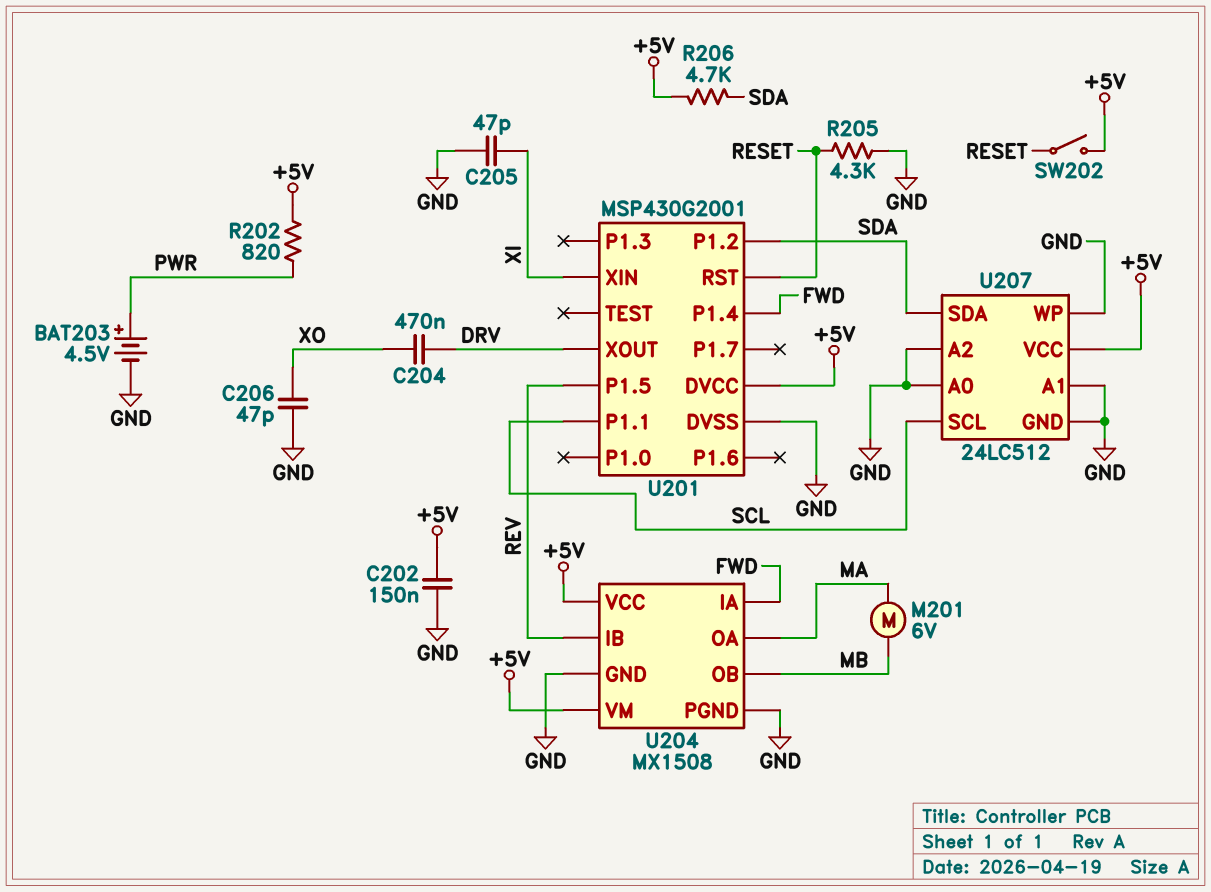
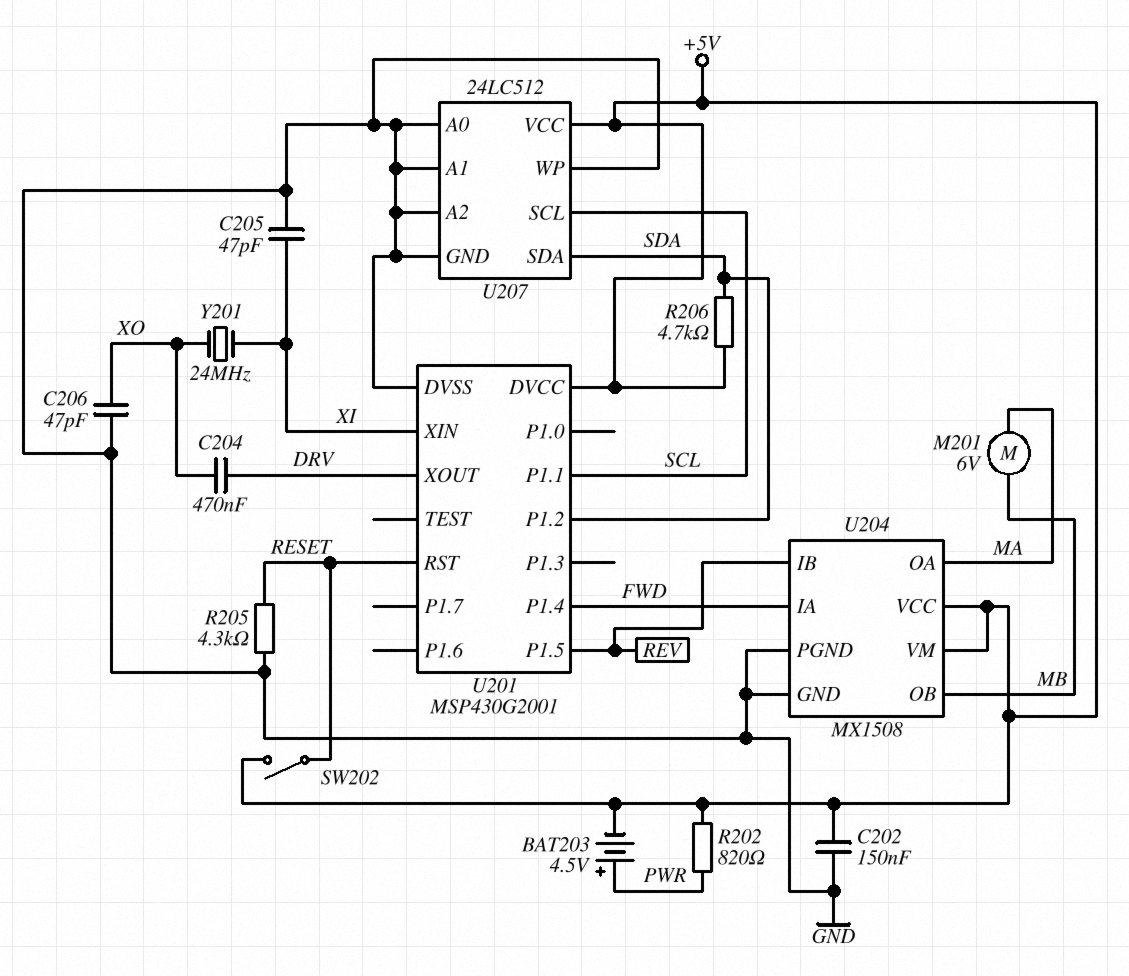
BAT203: 4.5V (plus PWR, minus GND) -> 4.5V (plus PWR, minus +5V)
Y201: none -> 24MHz (XI, XO)

